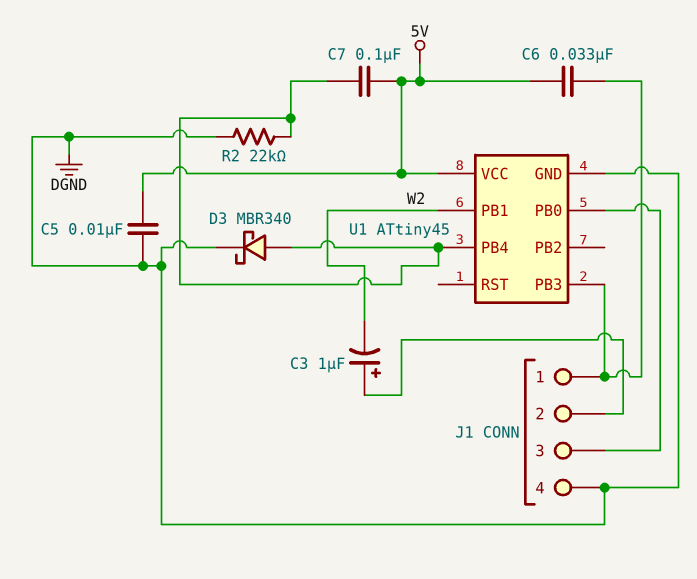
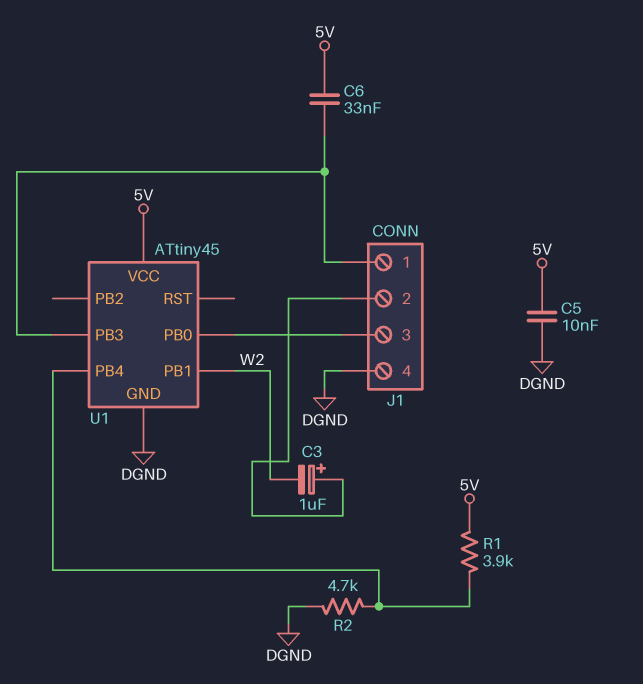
C7: 100nF (5V, U1/PB4) -> none
D3: schottky MBR340 (A U1/PB4, K DGND) -> none
R1: none -> 3.9k (5V, U1/PB4)
R2: 22k (DGND, U1/PB4) -> 4.7k (DGND, U1/PB4)

